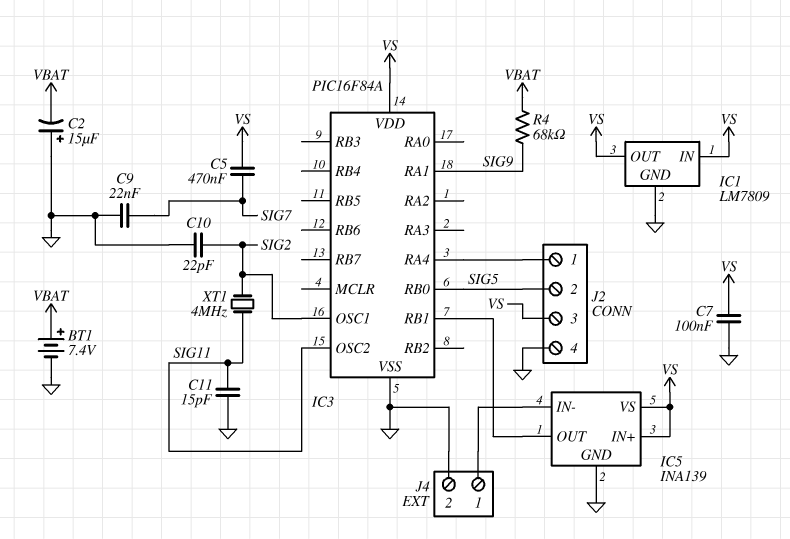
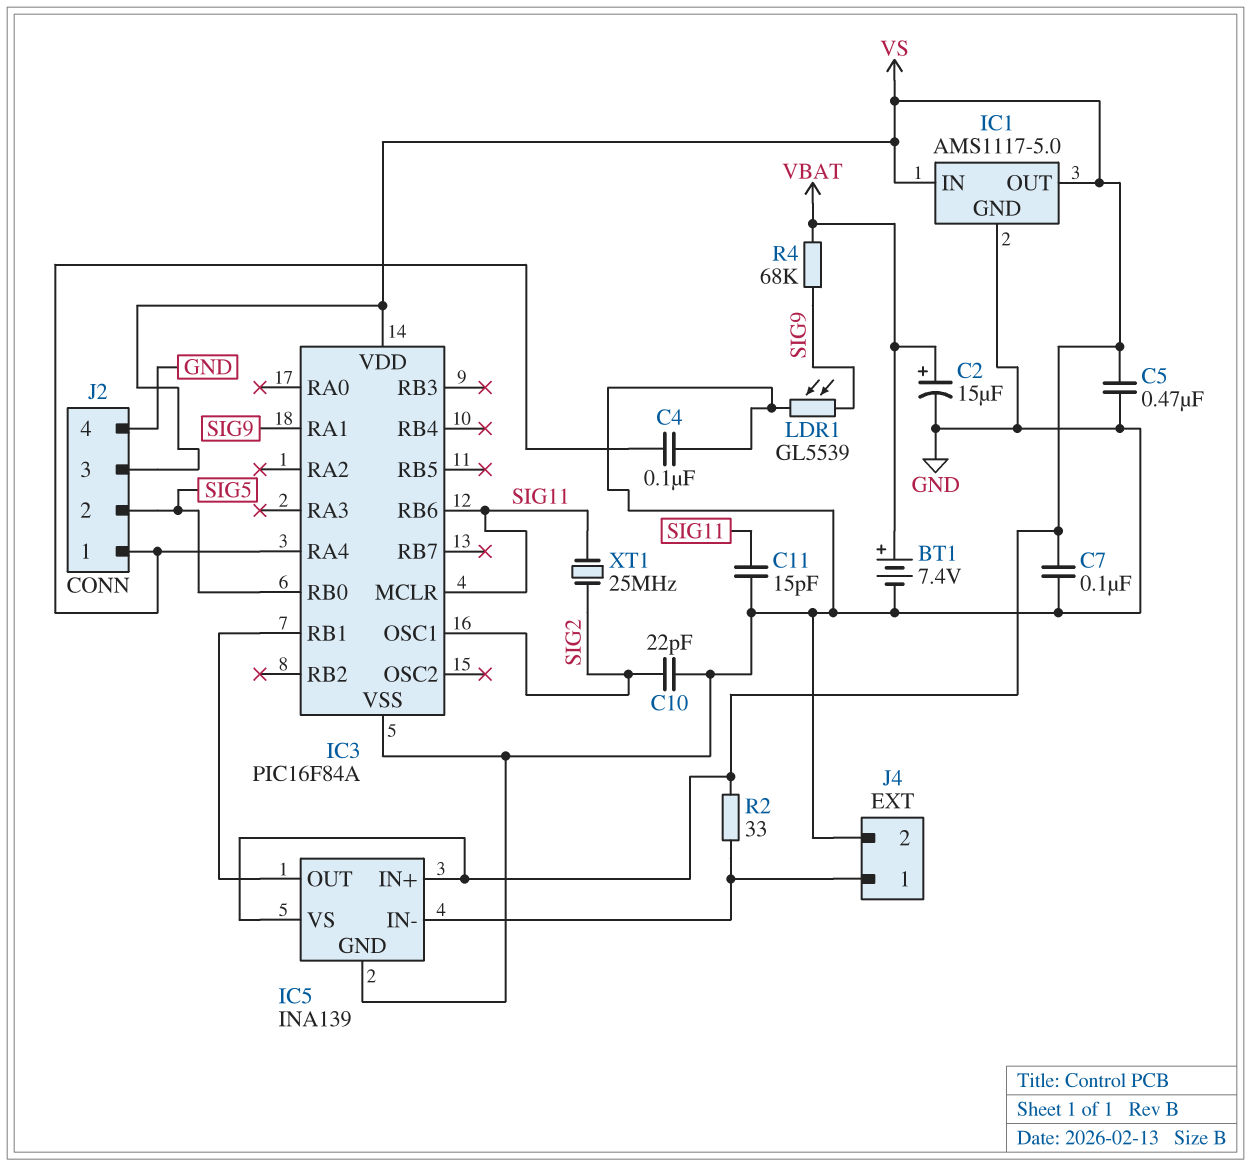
C2: 15uF (plus GND, minus VBAT) -> 15uF (plus VBAT, minus GND)
C4: none -> 100nF (GND, IC3/RA4)
C5: 470nF (SIG7, VS) -> 470nF (GND, VS)
C9: 22nF (GND, SIG7) -> none
IC1: LM7809 -> AMS1117-5.0
IC3 pin MCLR: none -> SIG11
IC3 pin OSC2: SIG11 -> none
IC3 pin RB6: none -> SIG11
LDR1: none -> GL5539 (GND, SIG9)
R2: none -> 33 (IC5/IN-, VS)
XT1: 4MHz (SIG2, SIG11) -> 25MHz (SIG2, SIG11)

